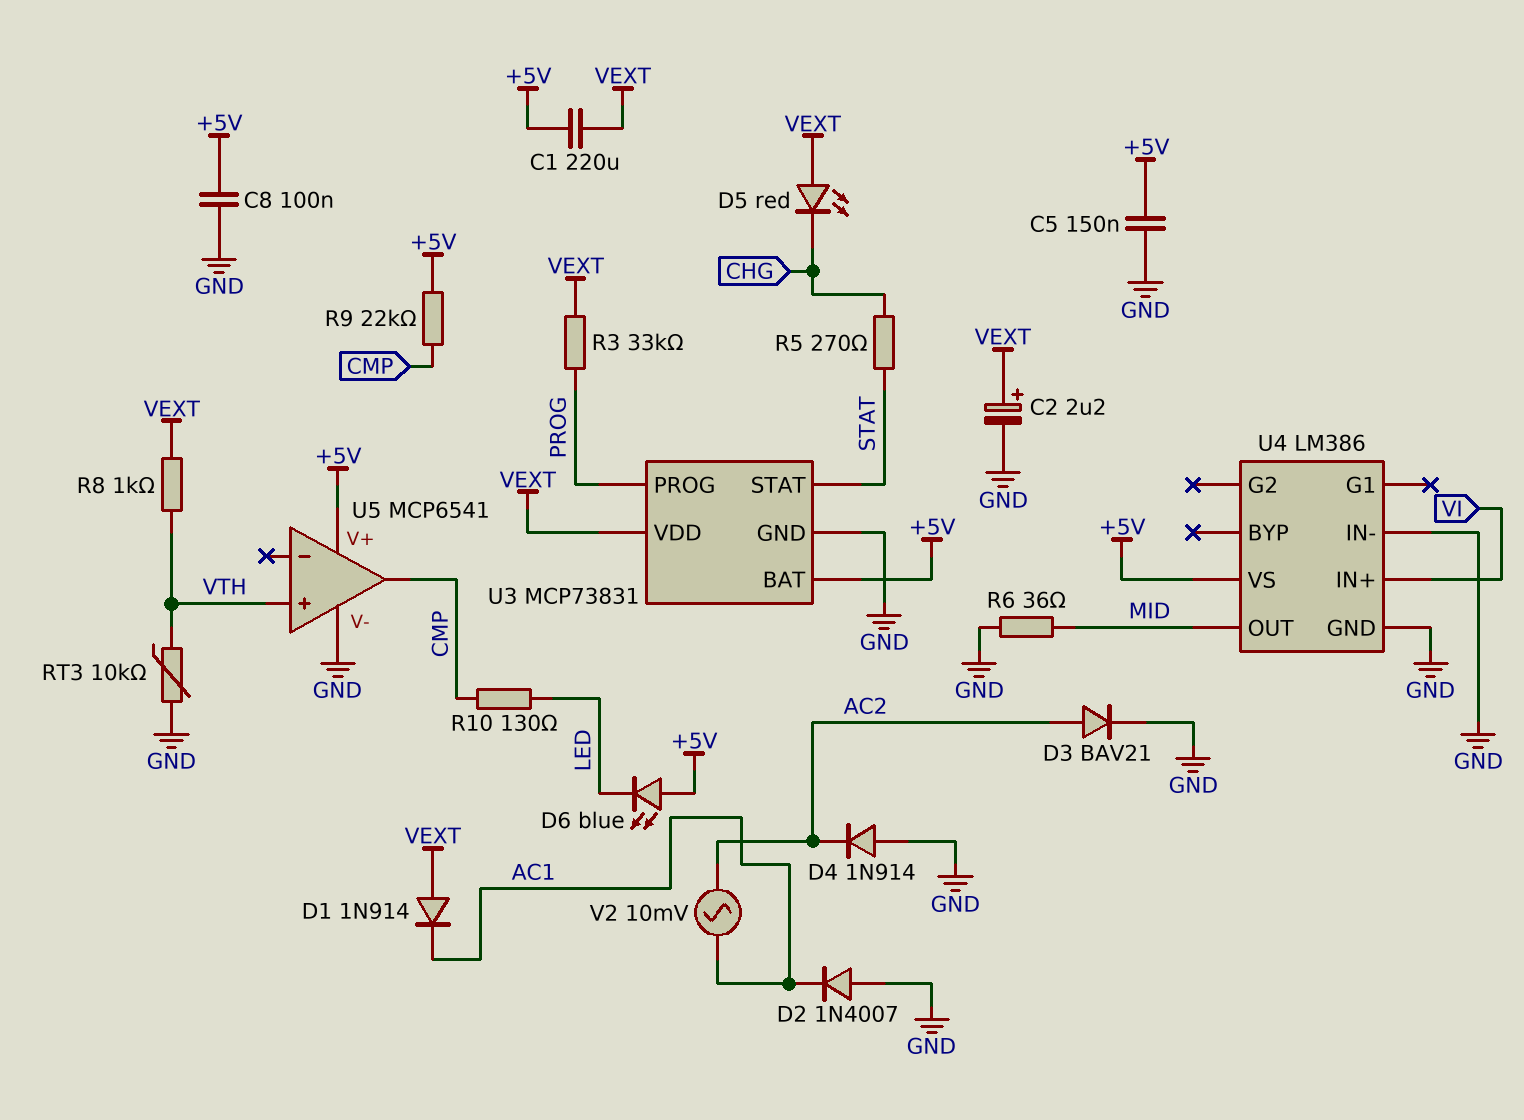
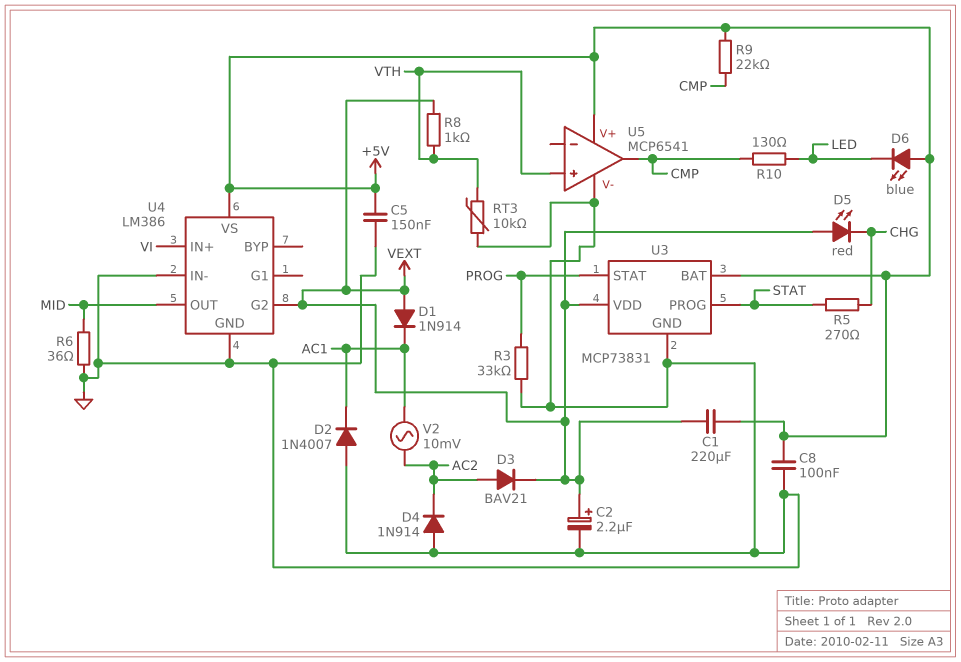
D3: diode BAV21 (A AC2, K GND) -> diode BAV21 (A AC2, K VEXT)
R3: 33k (PROG, VEXT) -> 33k (GND, PROG)
U3 pin PROG: PROG -> STAT
U3 pin STAT: STAT -> PROG
U4 pin G2: none -> VEXT

